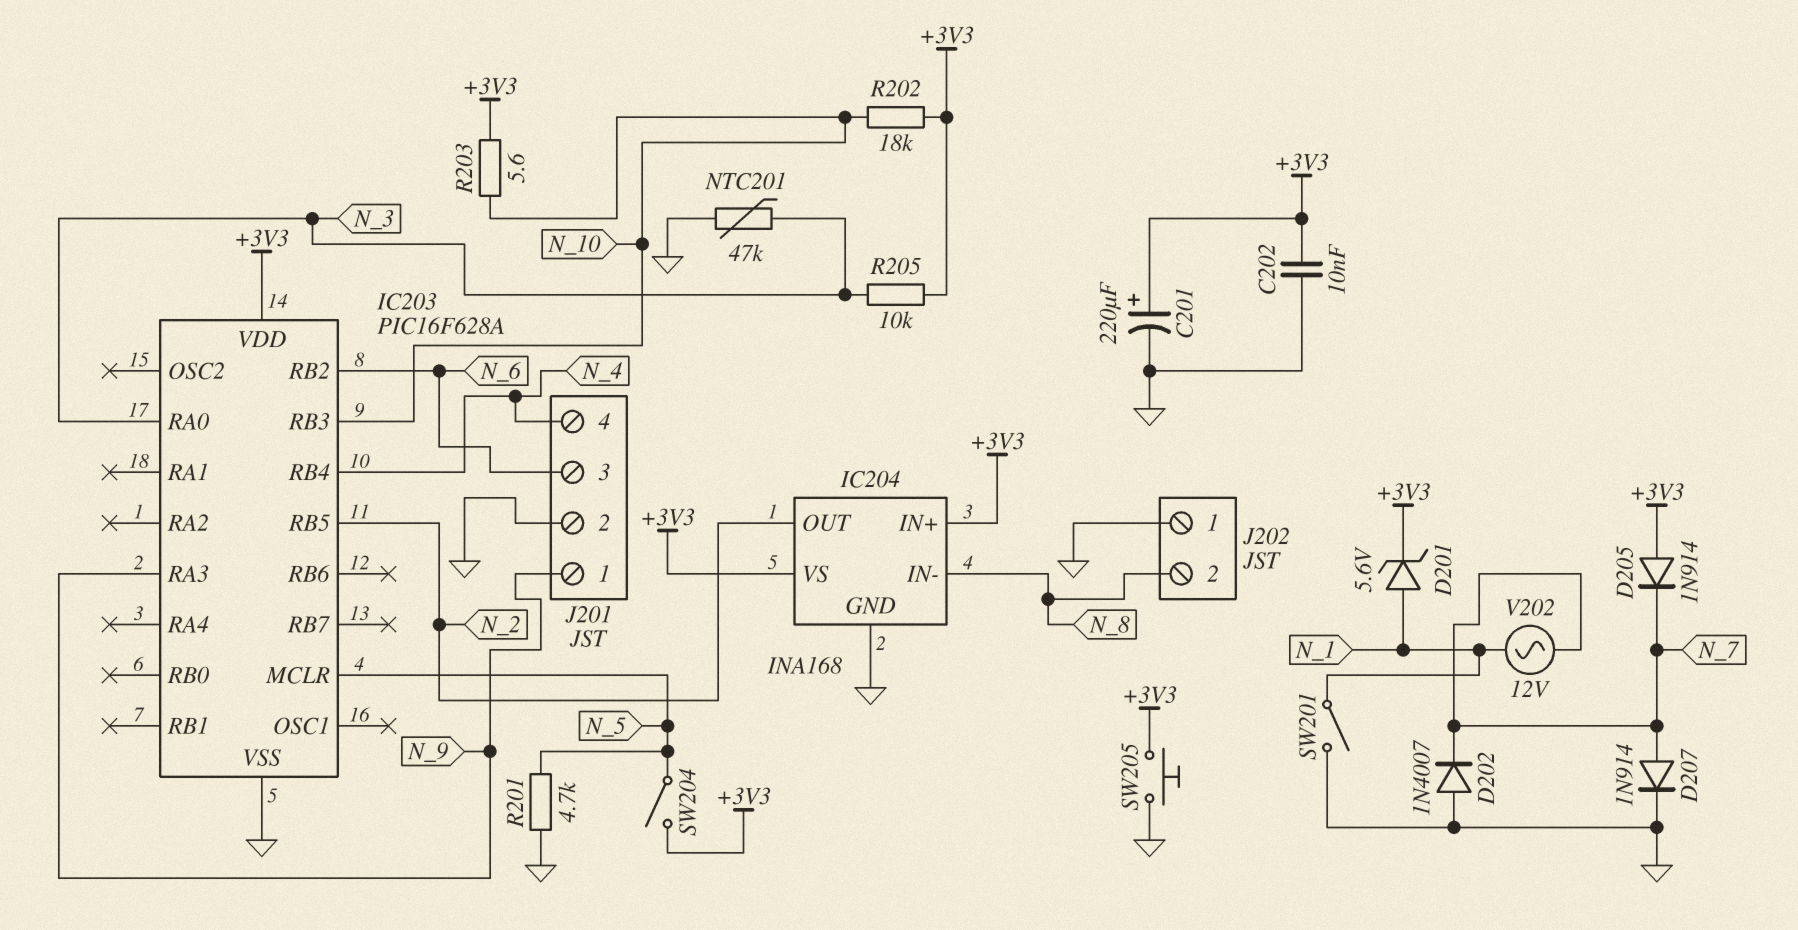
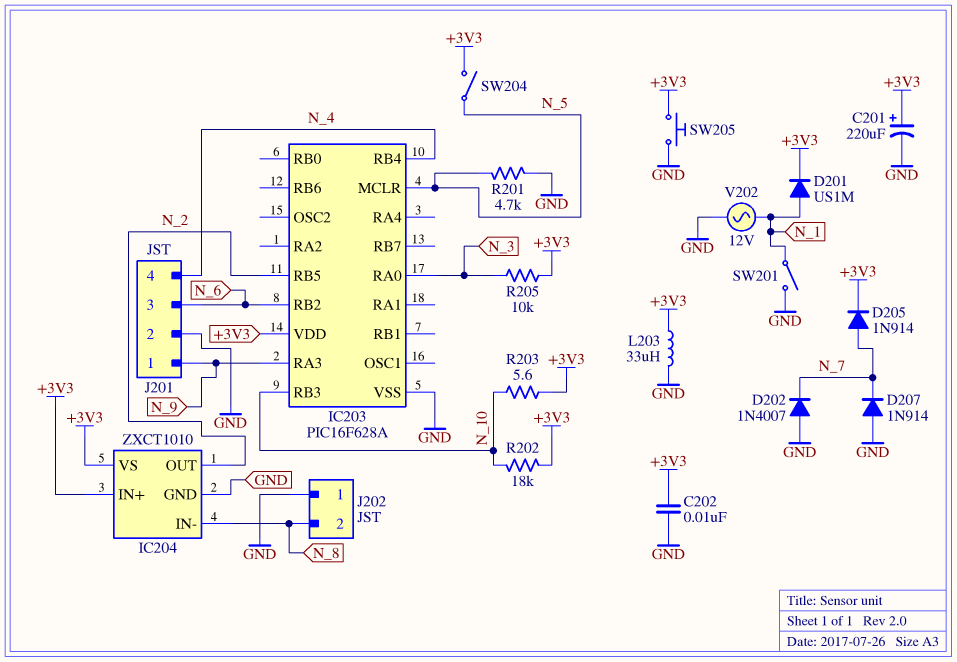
D201: zener 5.6V (A N_1, K +3V3) -> diode US1M (A N_1, K +3V3)
D205: diode 1N914 (A +3V3, K N_7) -> diode 1N914 (A N_7, K +3V3)
D207: diode 1N914 (A N_7, K GND) -> diode 1N914 (A GND, K N_7)
IC204: INA168 -> ZXCT1010
L203: none -> 33uH (+3V3, GND)
NTC201: 47k (GND, N_3) -> none
V202: AC 12V (N_1, N_7) -> AC 12V (GND, N_1)

